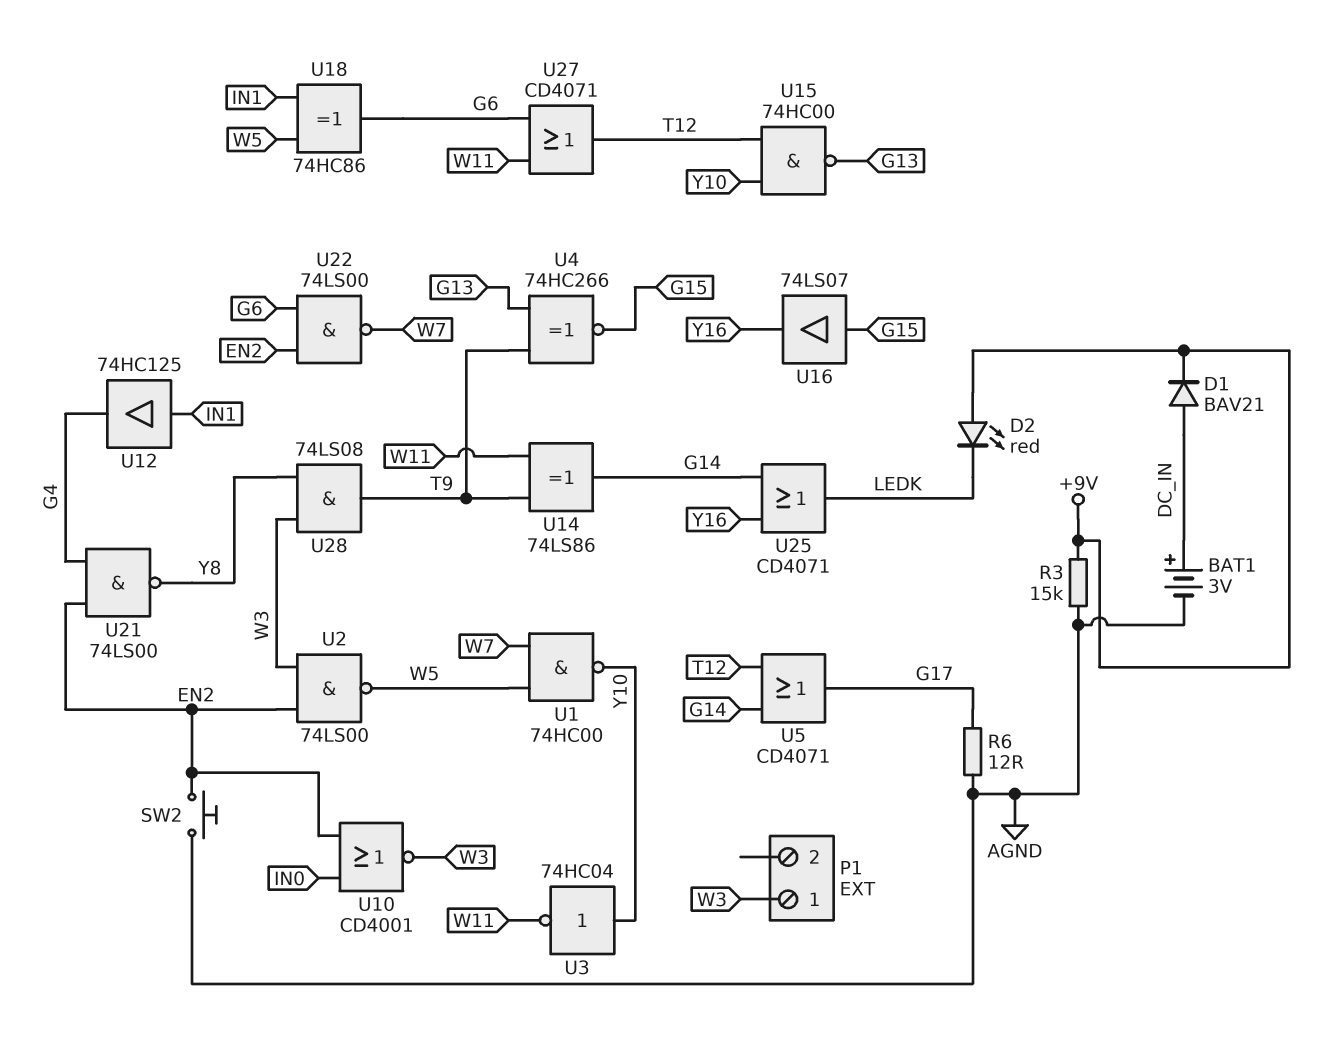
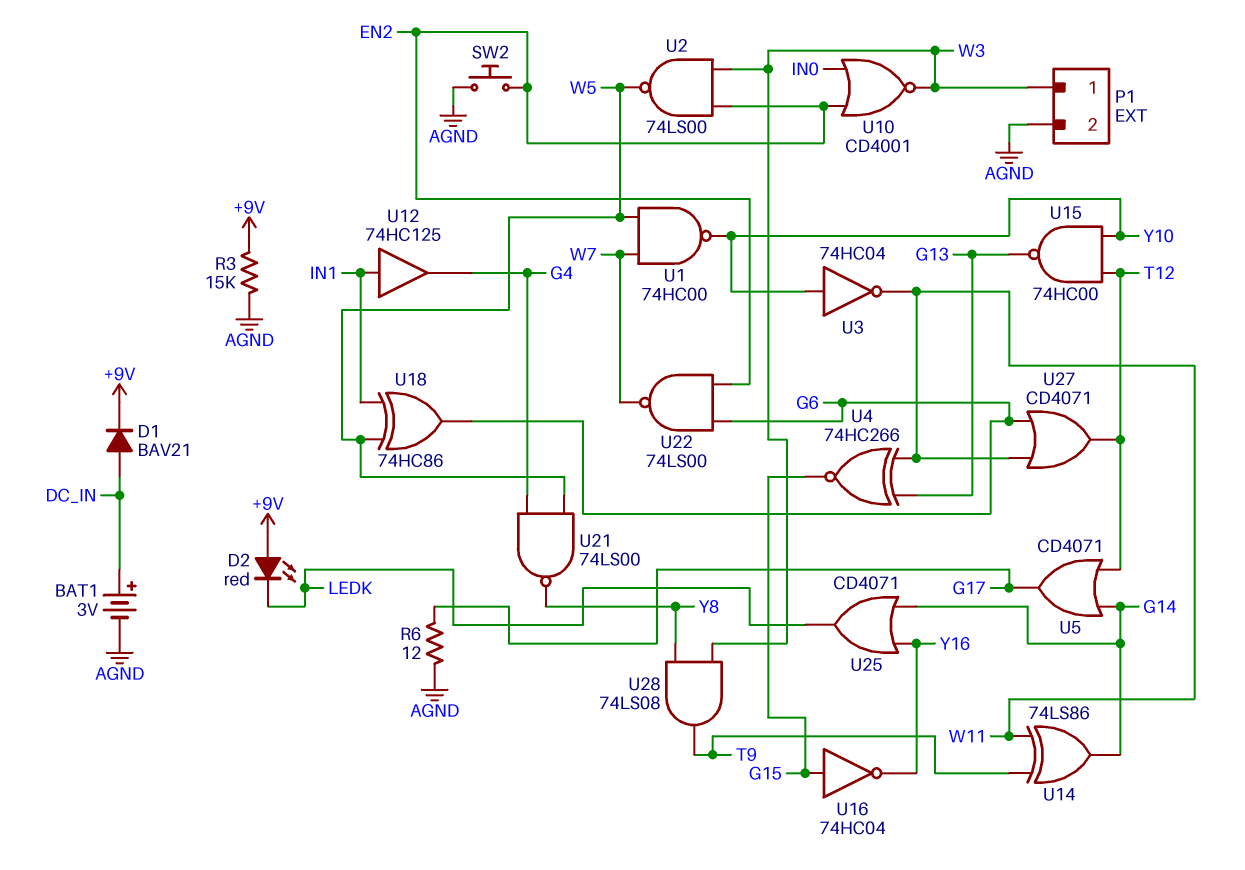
P1 pin 2: none -> AGND
U4: XNOR 74HC266 (in G13, in T9, out G15) -> XNOR 74HC266 (in G13, in W11, out G15)
U16: buffer 74LS07 (in G15, out Y16) -> NOT 74HC04 (in G15, out Y16)
U21: NAND 74LS00 (in EN2, in G4, out Y8) -> NAND 74LS00 (in G4, in W5, out Y8)

